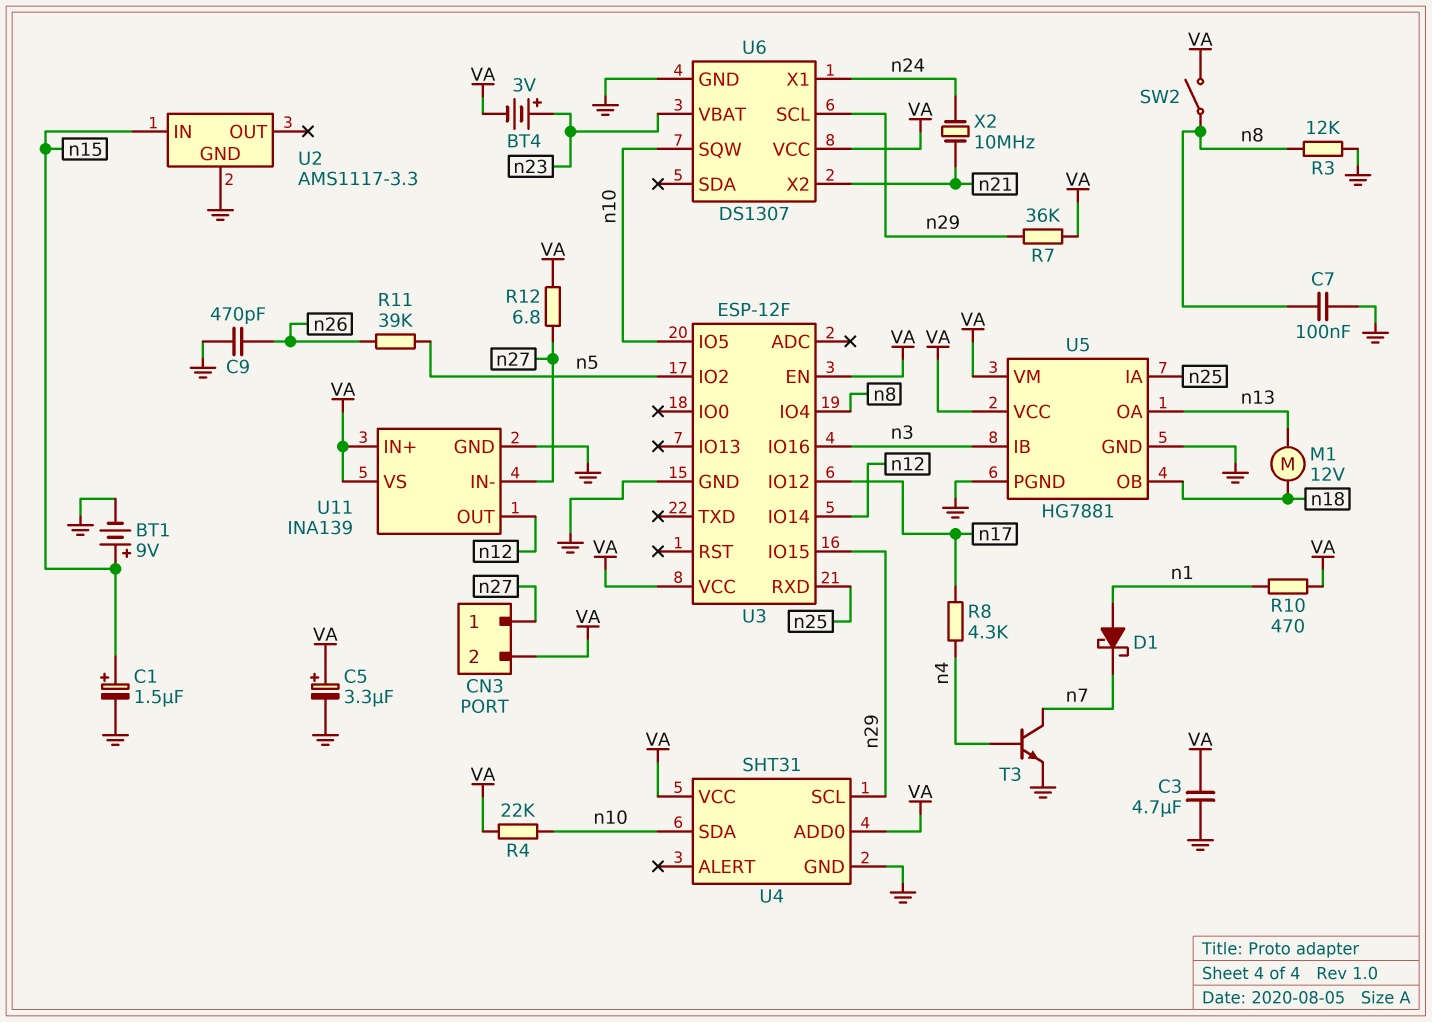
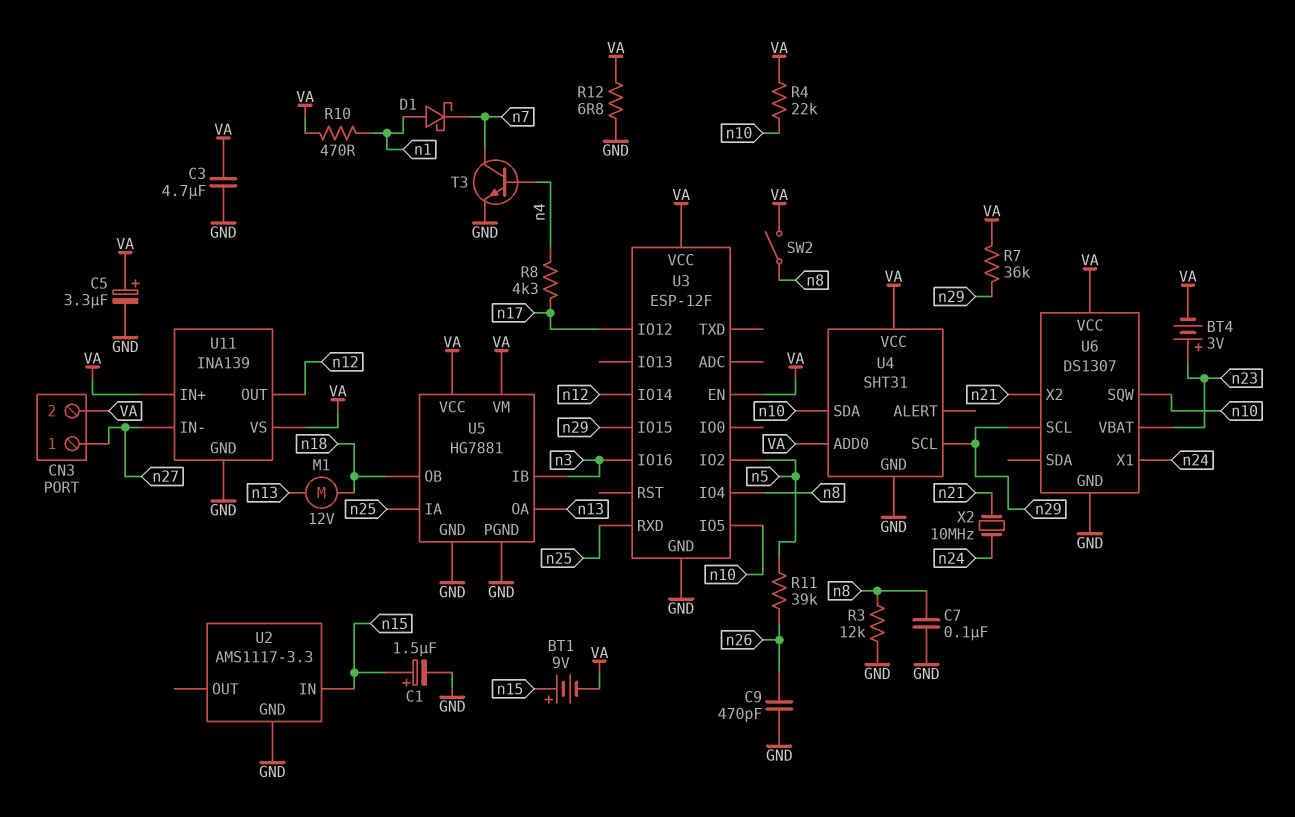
BT1: 9V (plus n15, minus GND) -> 9V (plus n15, minus VA)
R12: 6.8 (VA, n27) -> 6.8 (GND, VA)

